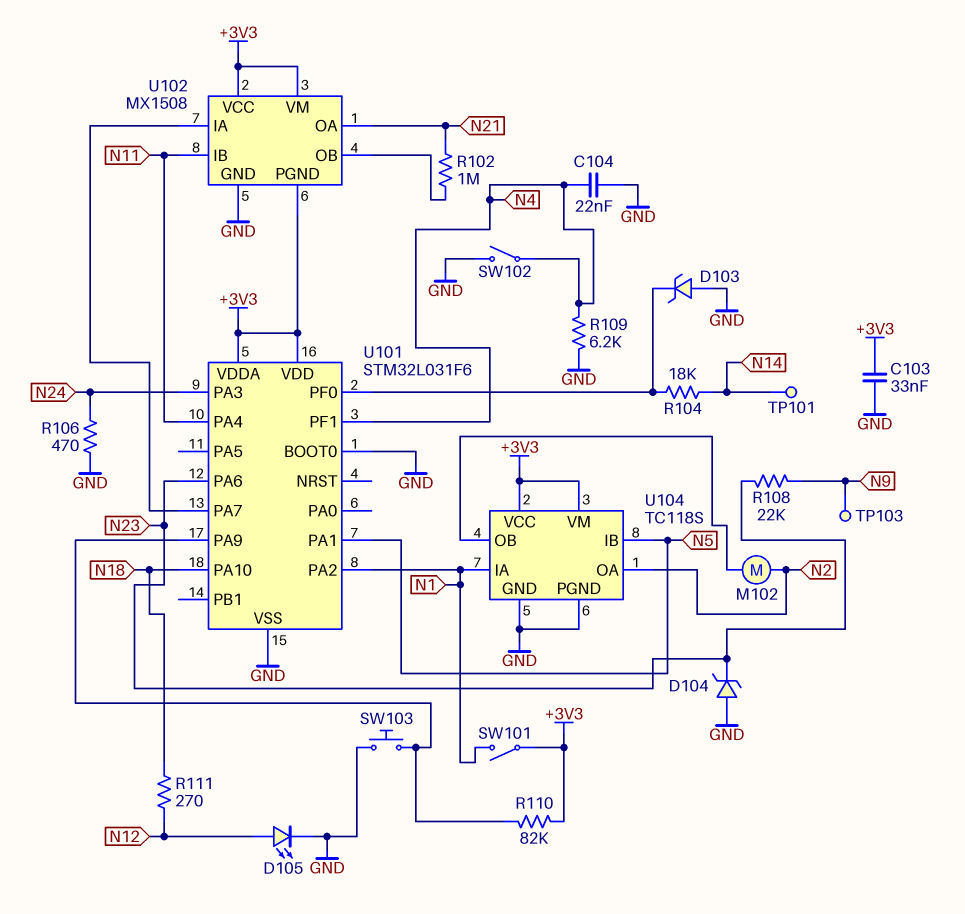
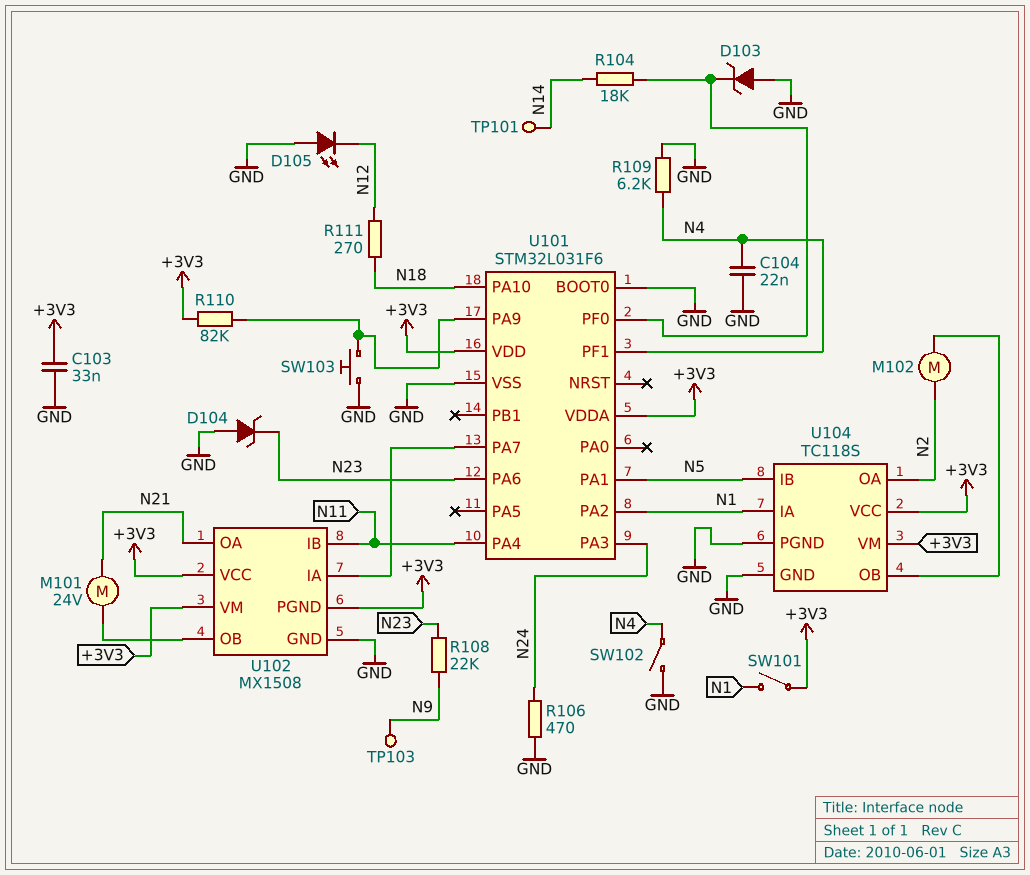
D105: LED (A N12, K GND) -> LED (A GND, K N12)
M101: none -> motor 24V (N21, U102/OB)
R102: 1M (N21, U102/OB) -> none

